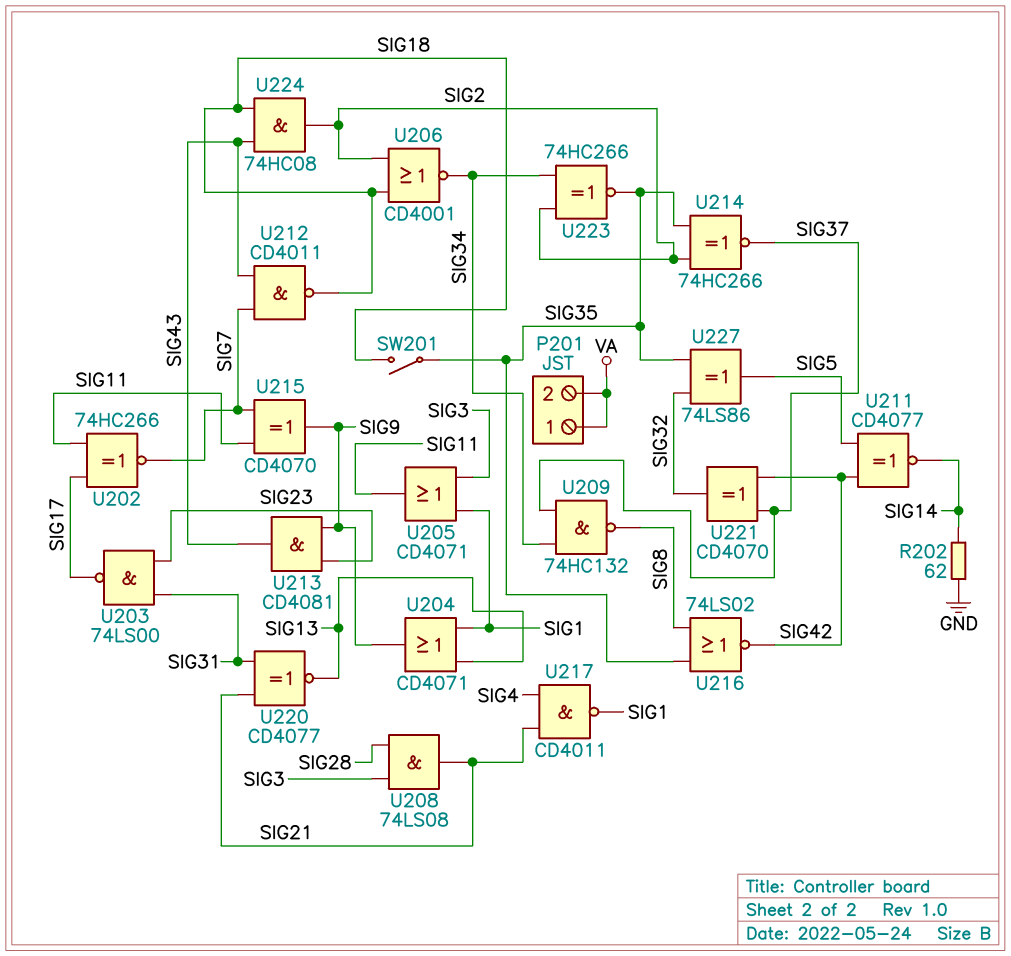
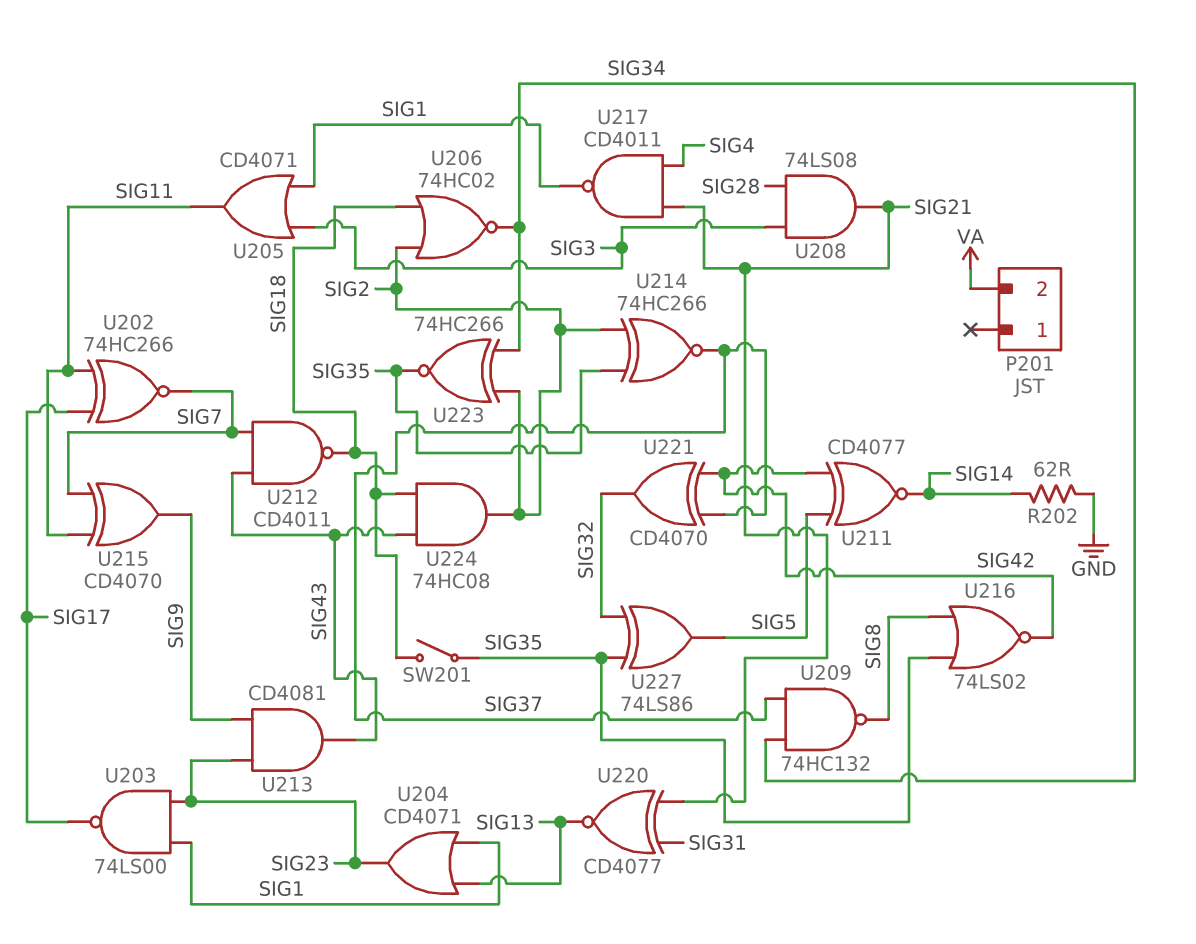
P201 pin 1: VA -> none
U203: NAND 74LS00 (in SIG23, in SIG31, out SIG17) -> NAND 74LS00 (in SIG1, in SIG23, out SIG17)
U204: OR CD4071 (in SIG1, in SIG13, out SIG9) -> OR CD4071 (in SIG1, in SIG13, out SIG23)
U206: NOR CD4001 (in SIG2, in SIG18, out SIG34) -> NOR 74HC02 (in SIG2, in SIG18, out SIG34)

